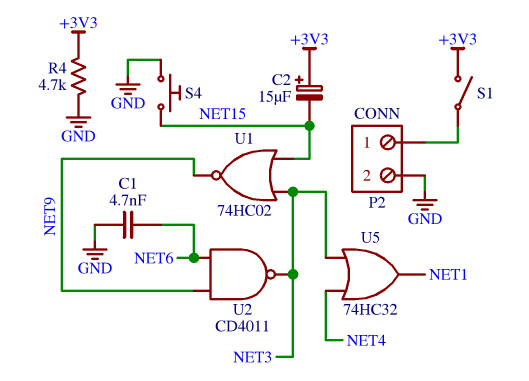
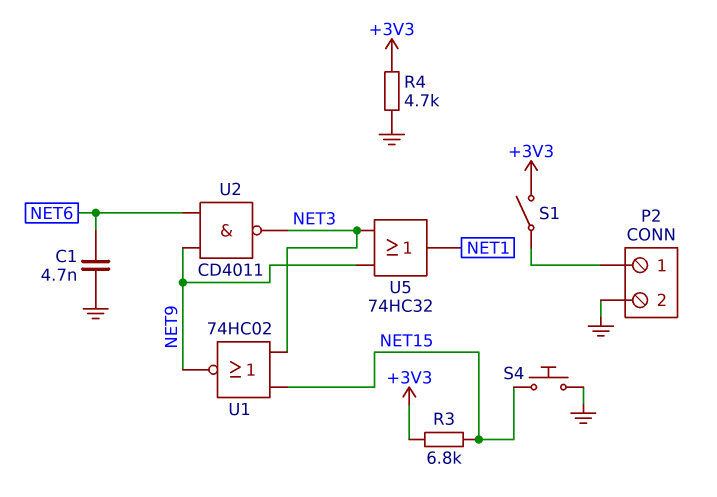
C2: 15uF (plus +3V3, minus NET15) -> none
R3: none -> 6.8k (+3V3, NET15)
U5: OR 74HC32 (in NET3, in NET4, out NET1) -> OR 74HC32 (in NET3, in NET9, out NET1)

